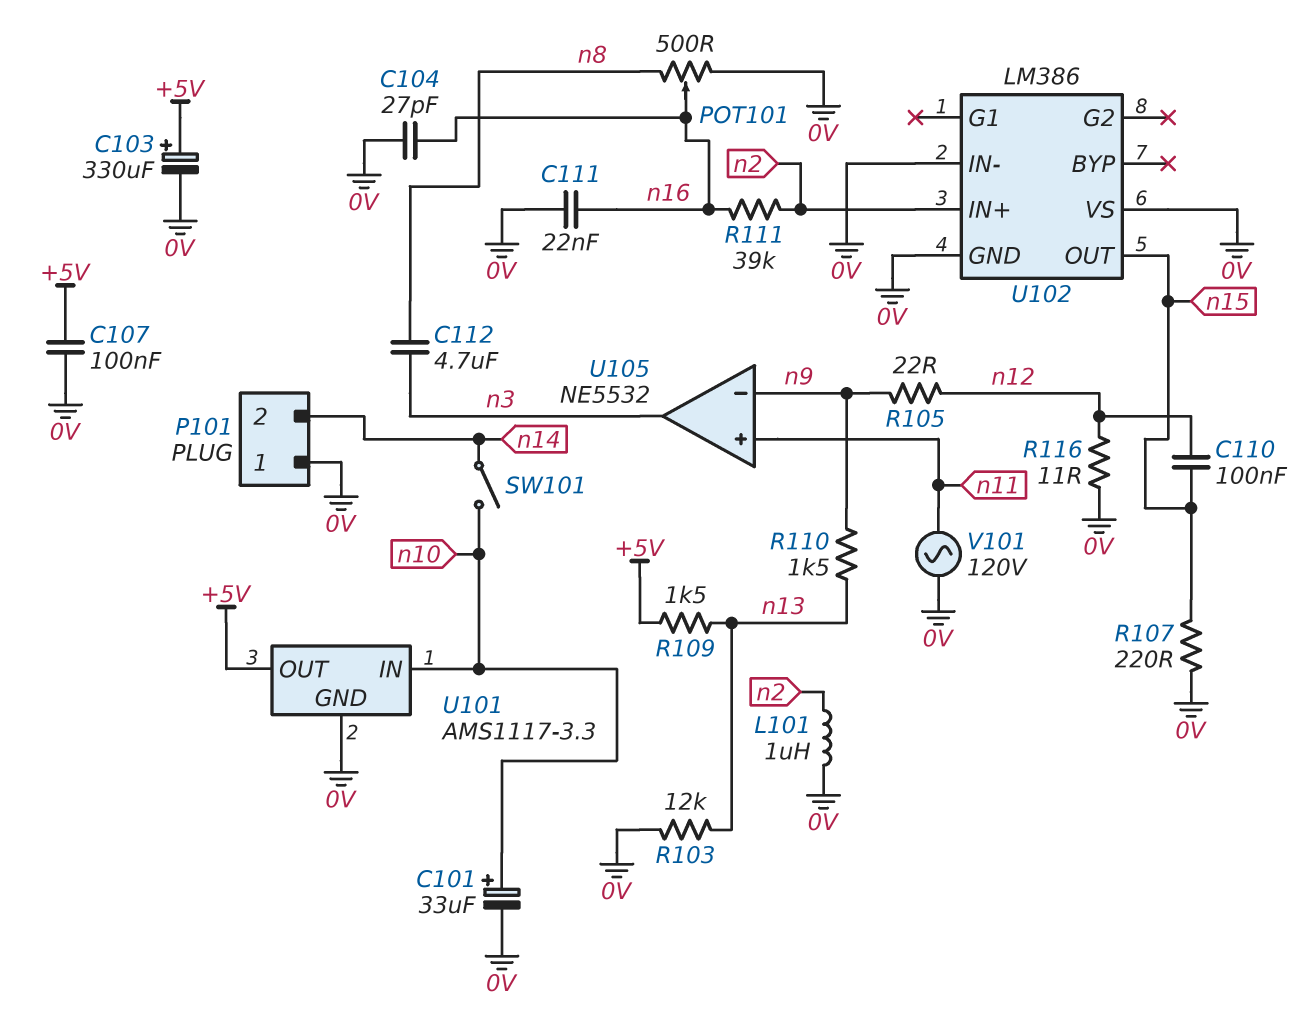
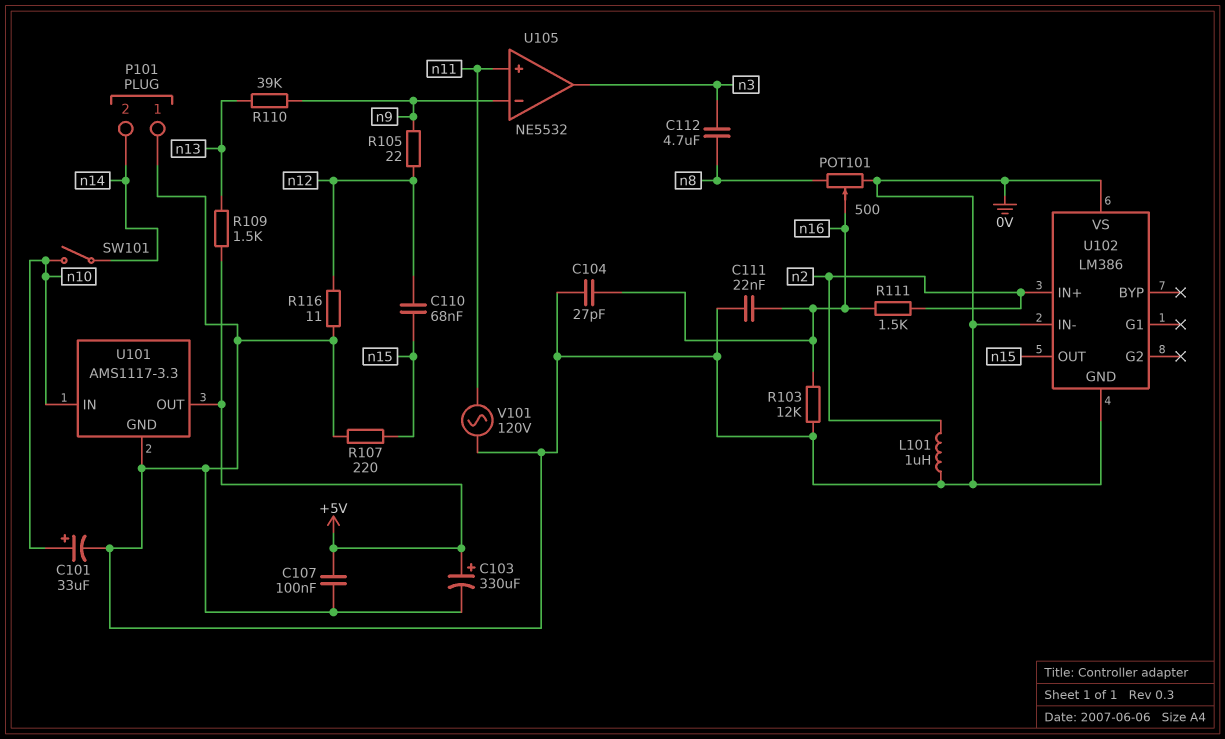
C110: 100nF (n12, n15) -> 68nF (n12, n15)
R103: 12k (0V, n13) -> 12k (0V, n16)
R110: 1.5k (n9, n13) -> 39k (n9, n13)
R111: 39k (n2, n16) -> 1.5k (n2, n16)

